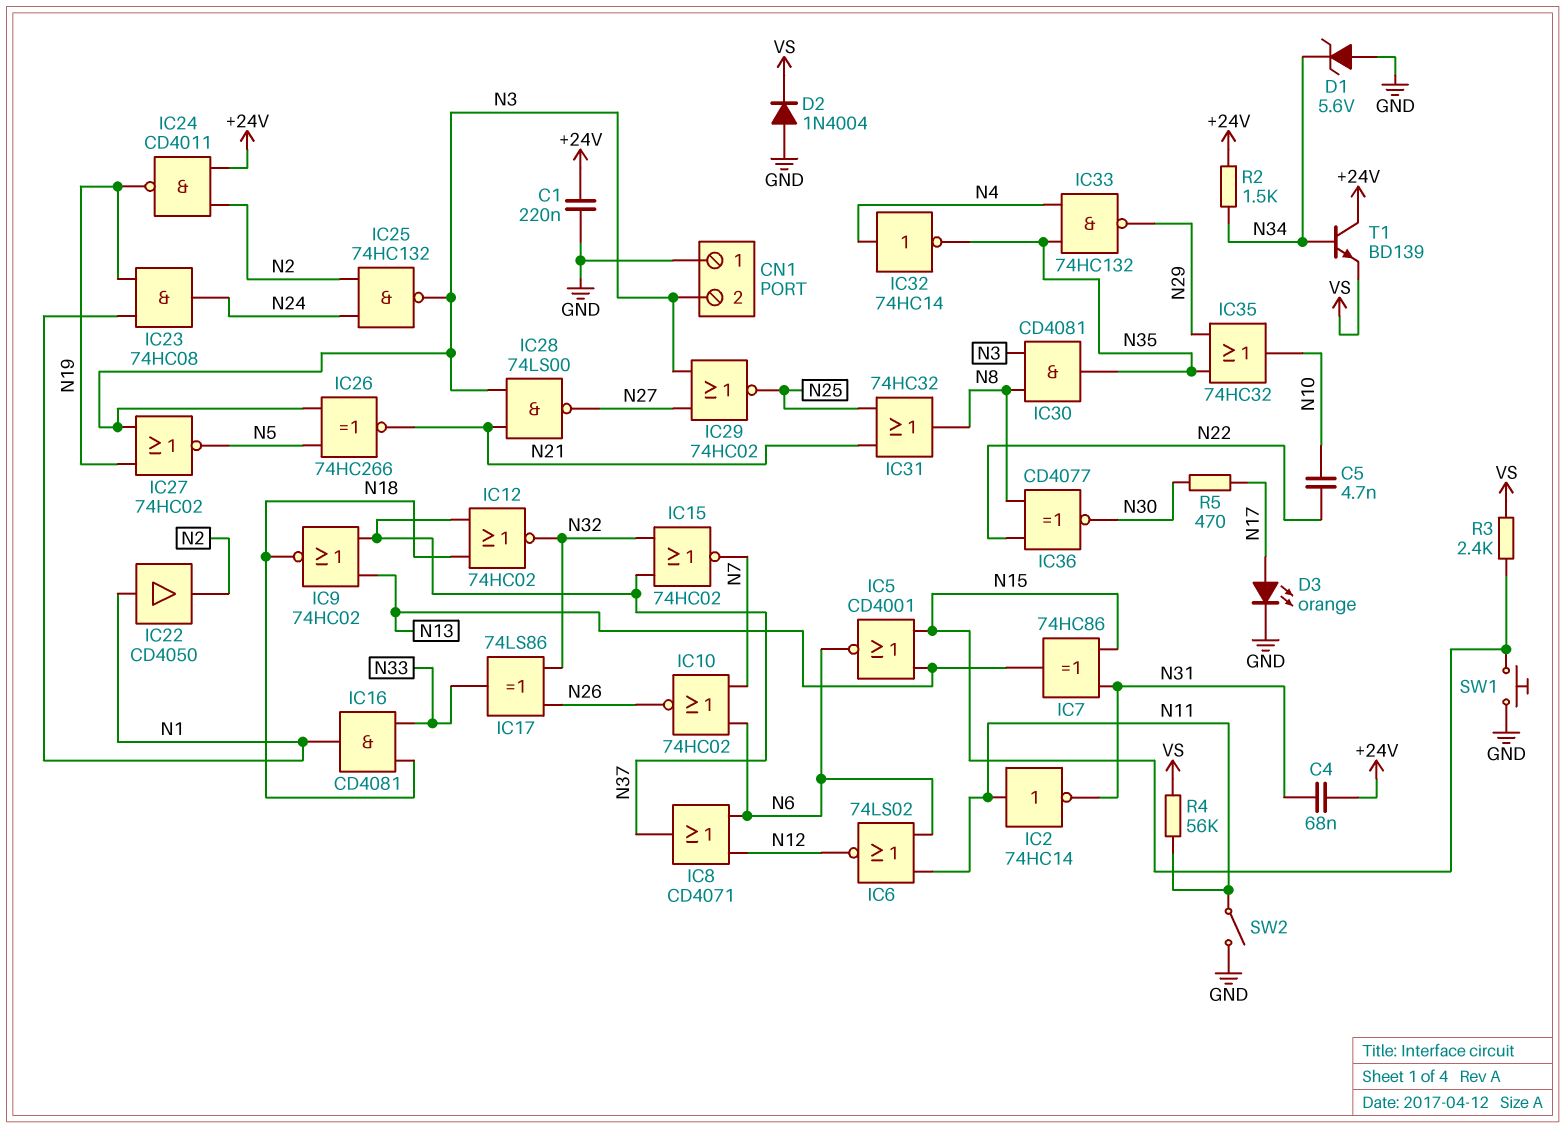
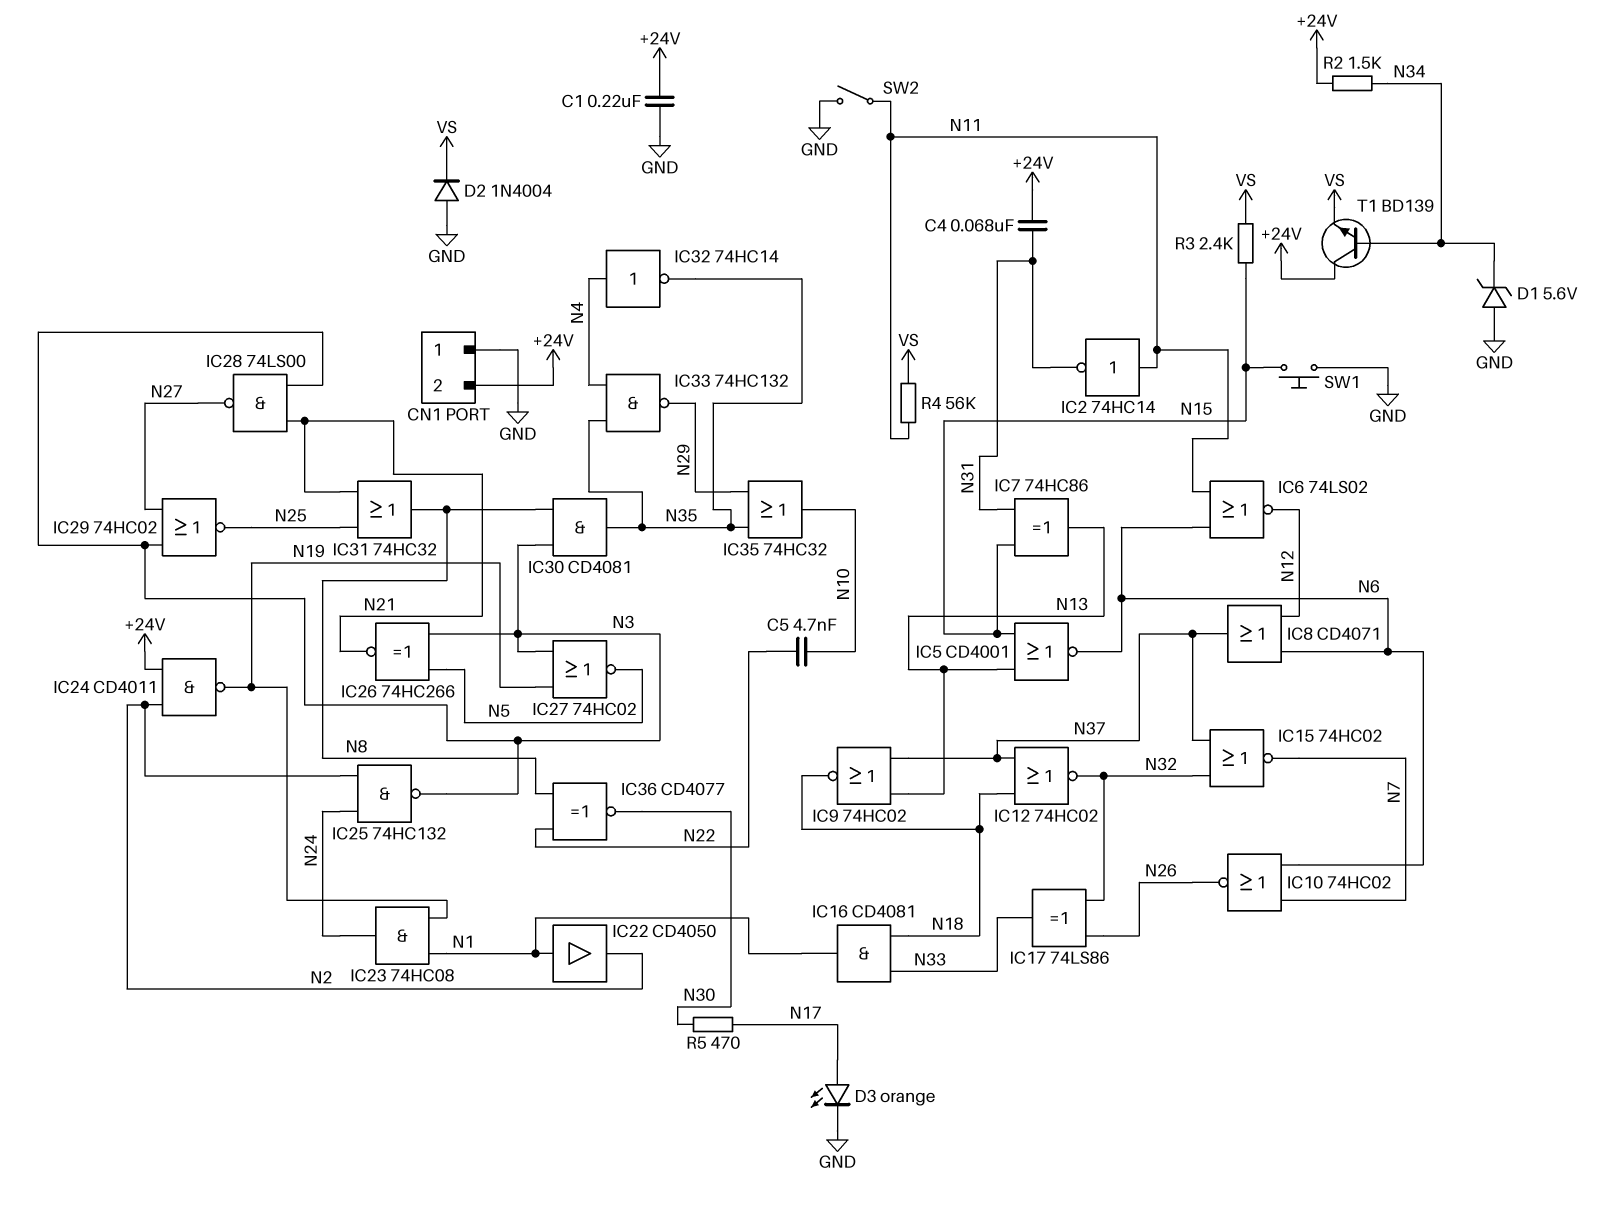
CN1 pin 2: N3 -> +24V

